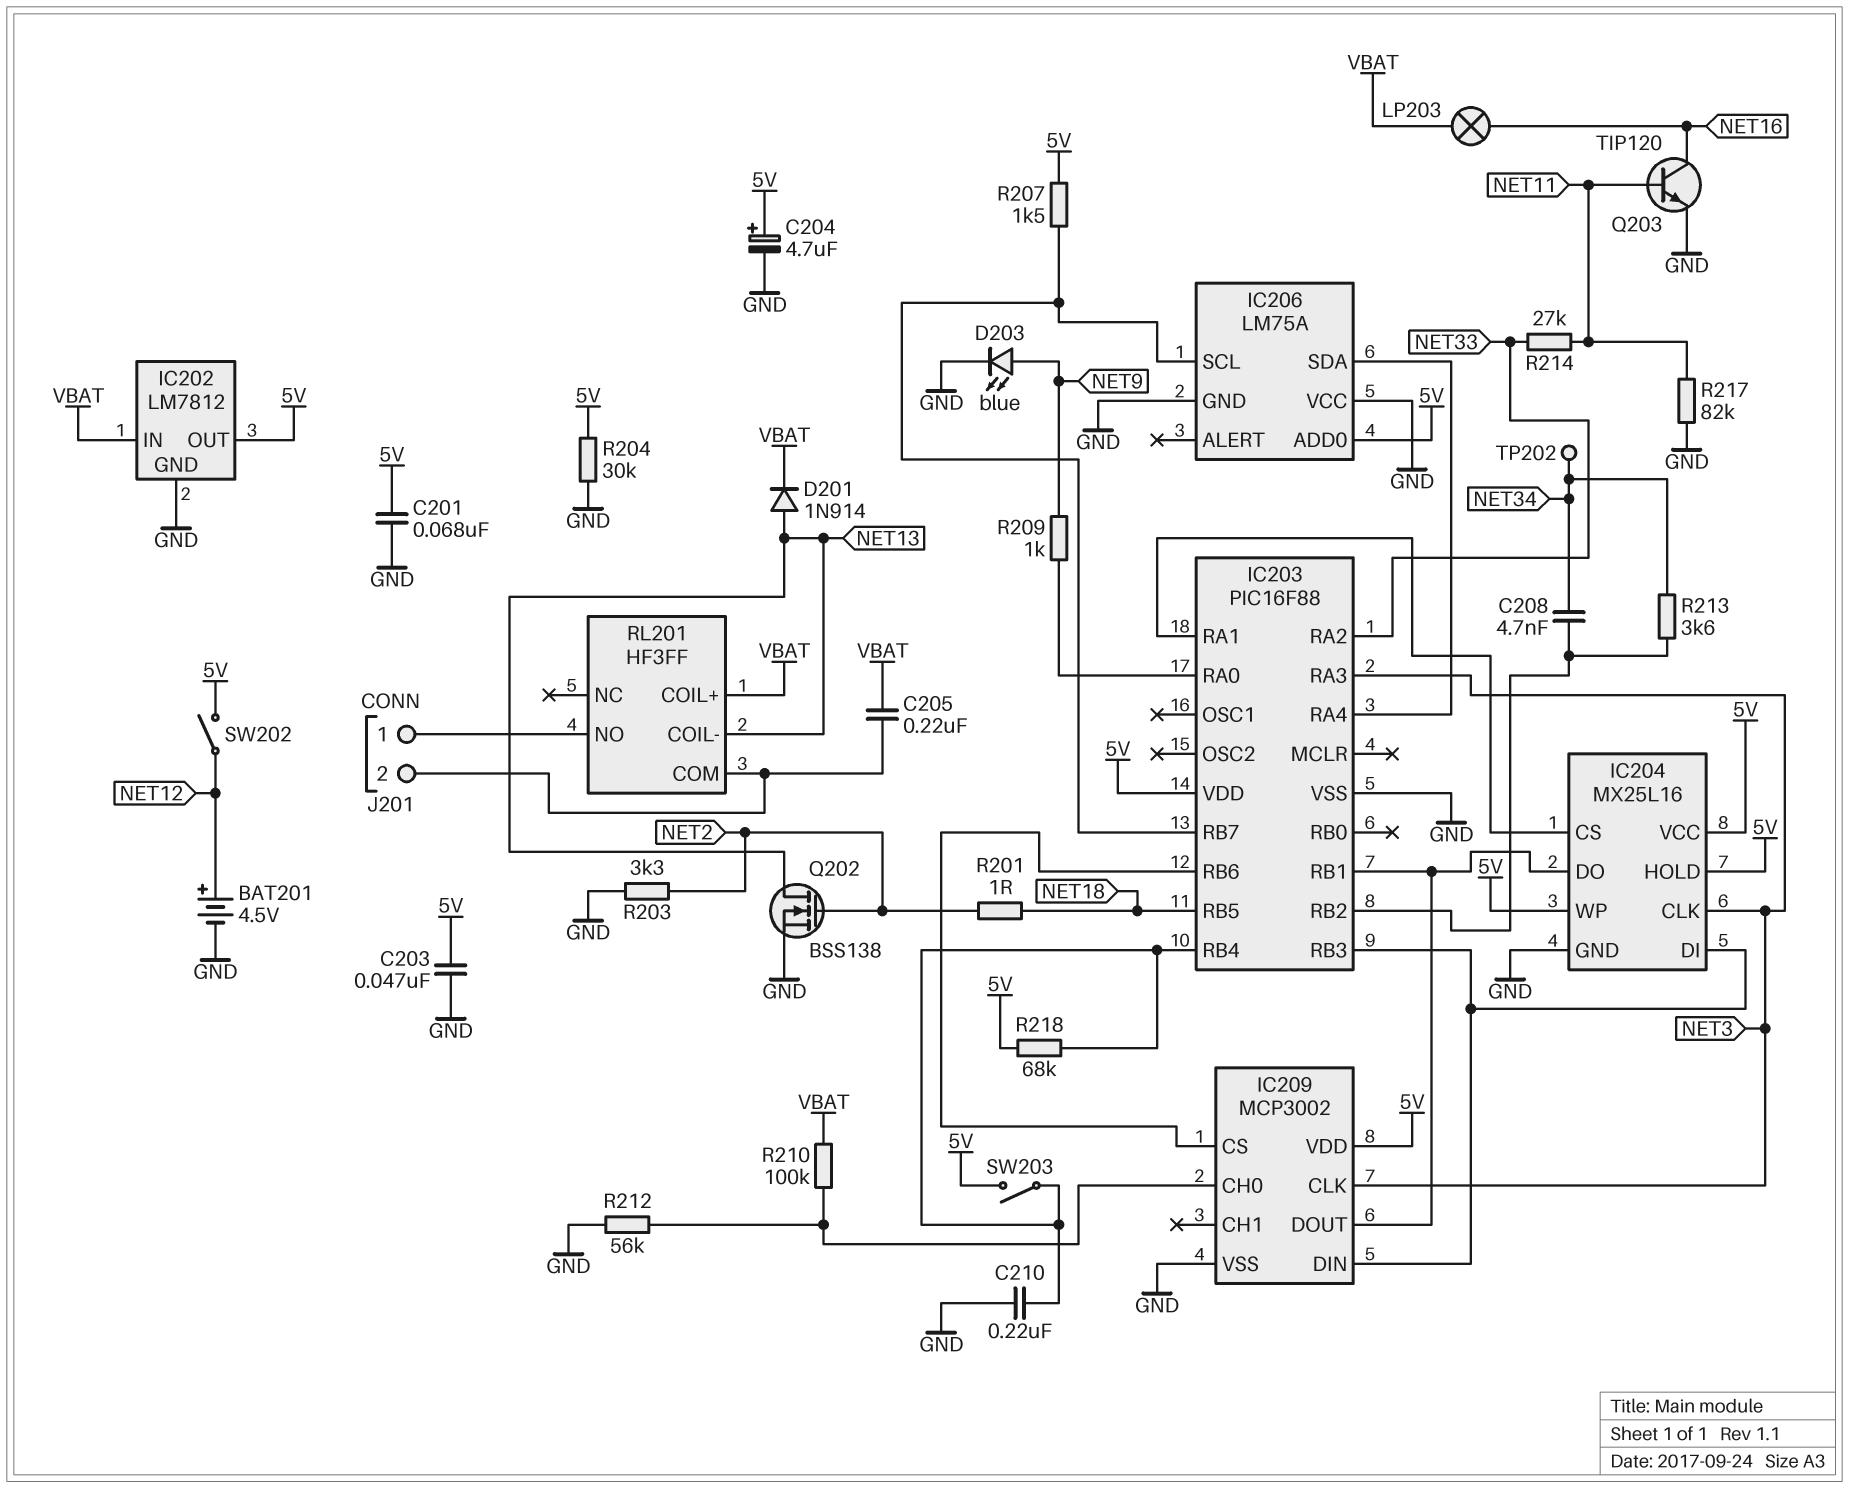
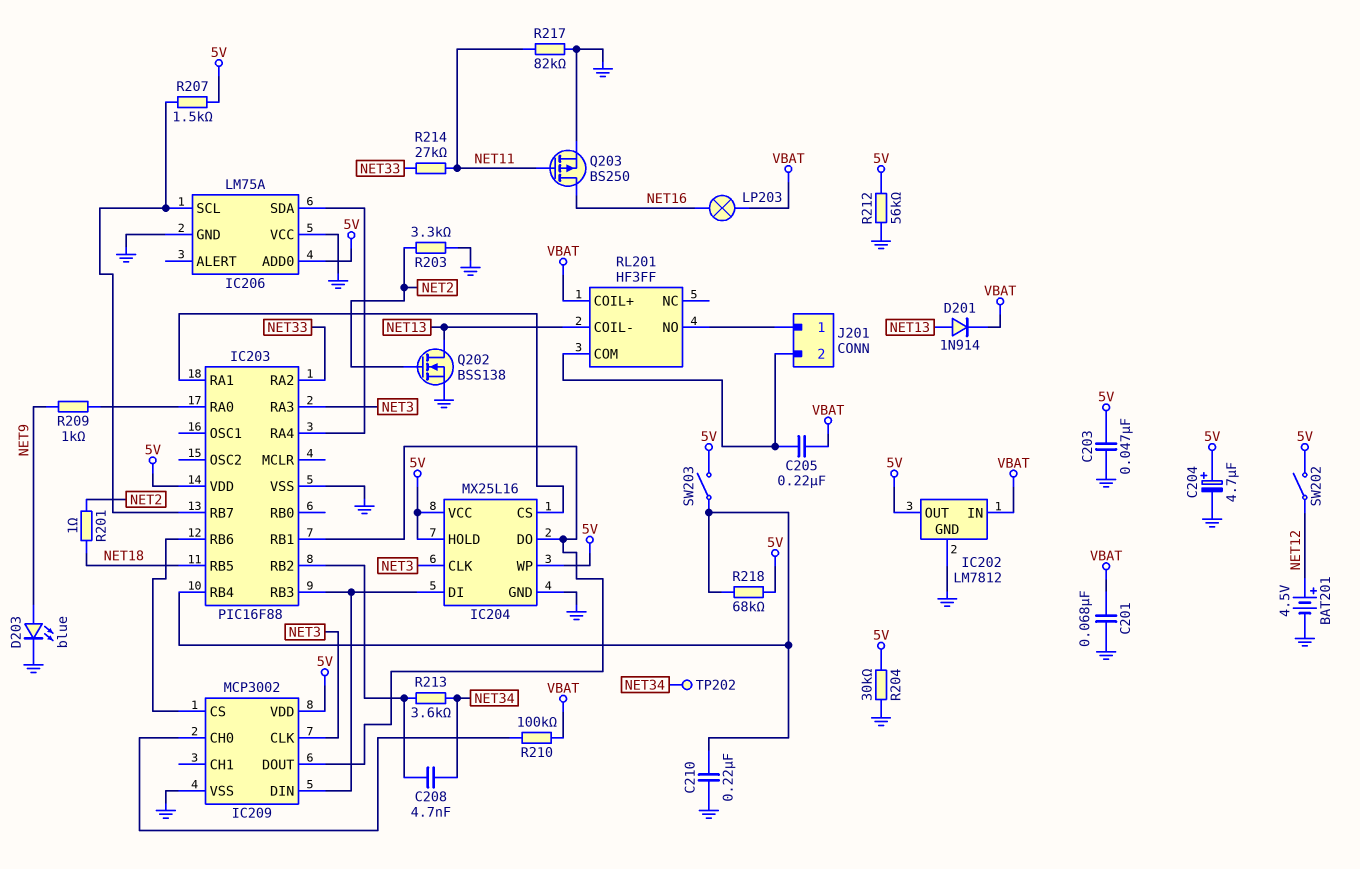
C201: 68nF (5V, GND) -> 68nF (GND, VBAT)
Q203: NPN TIP120 (B NET11, C NET16, E GND) -> PMOS BS250 (G NET11, D NET16, S GND)
R212: 56k (GND, IC209/CH0) -> 56k (5V, GND)

